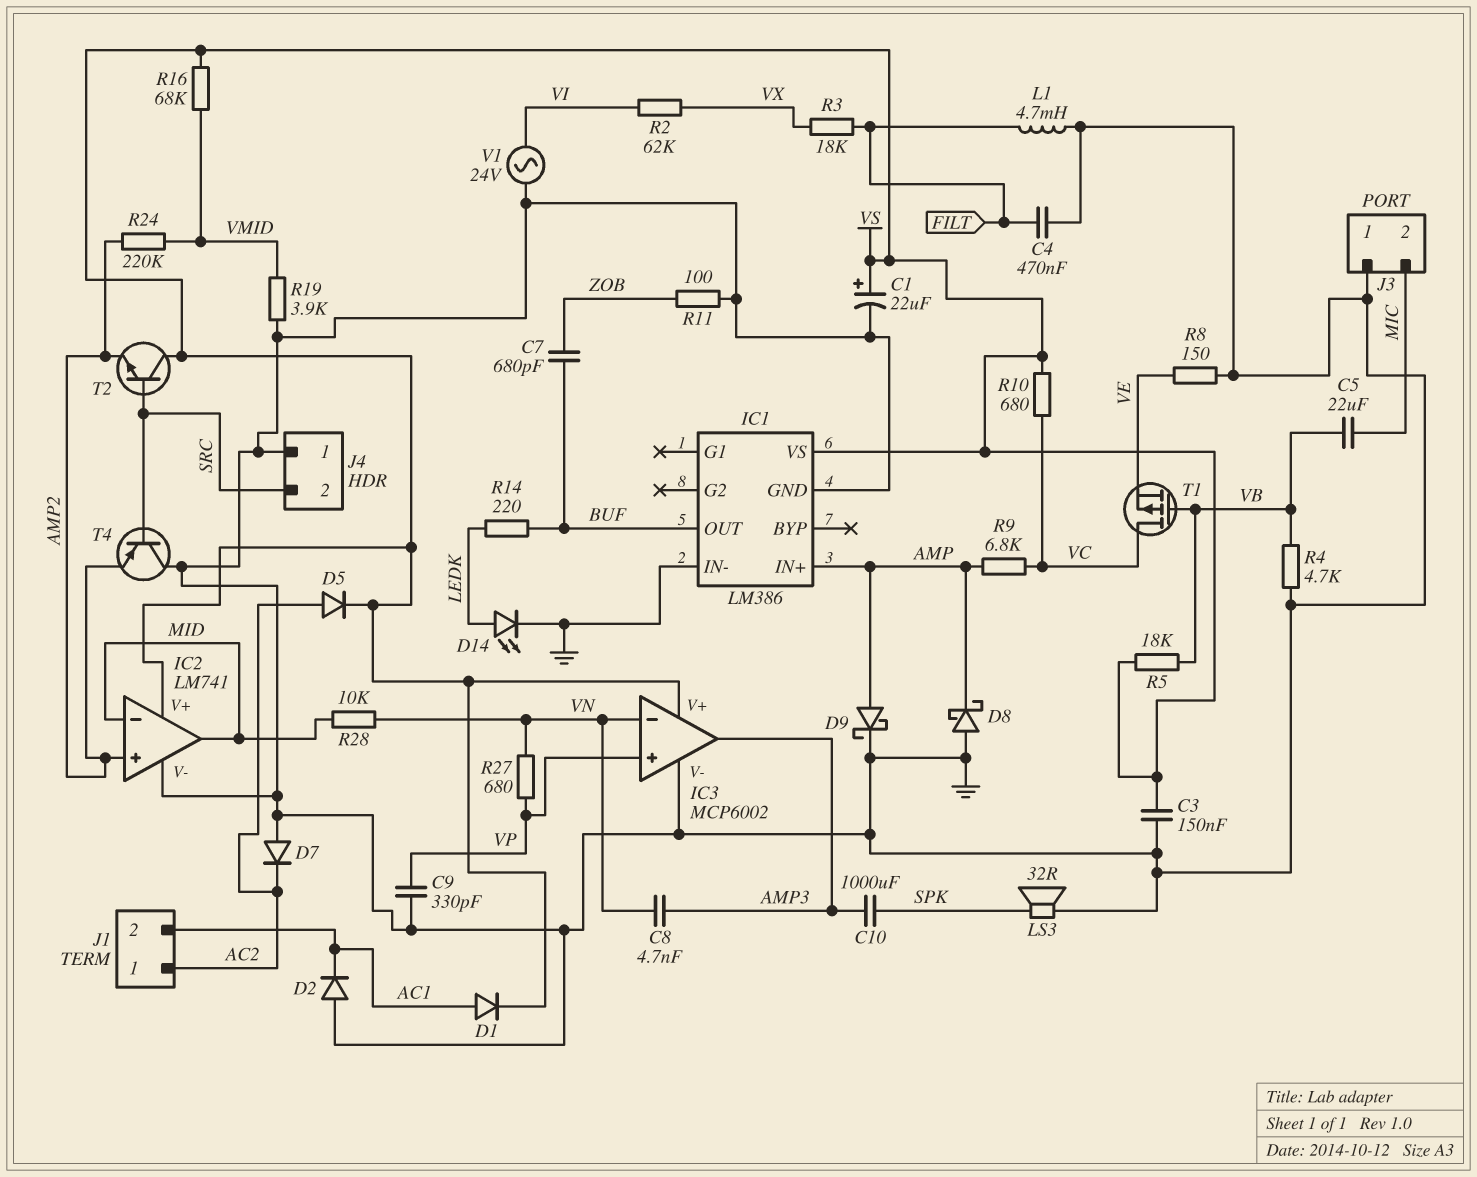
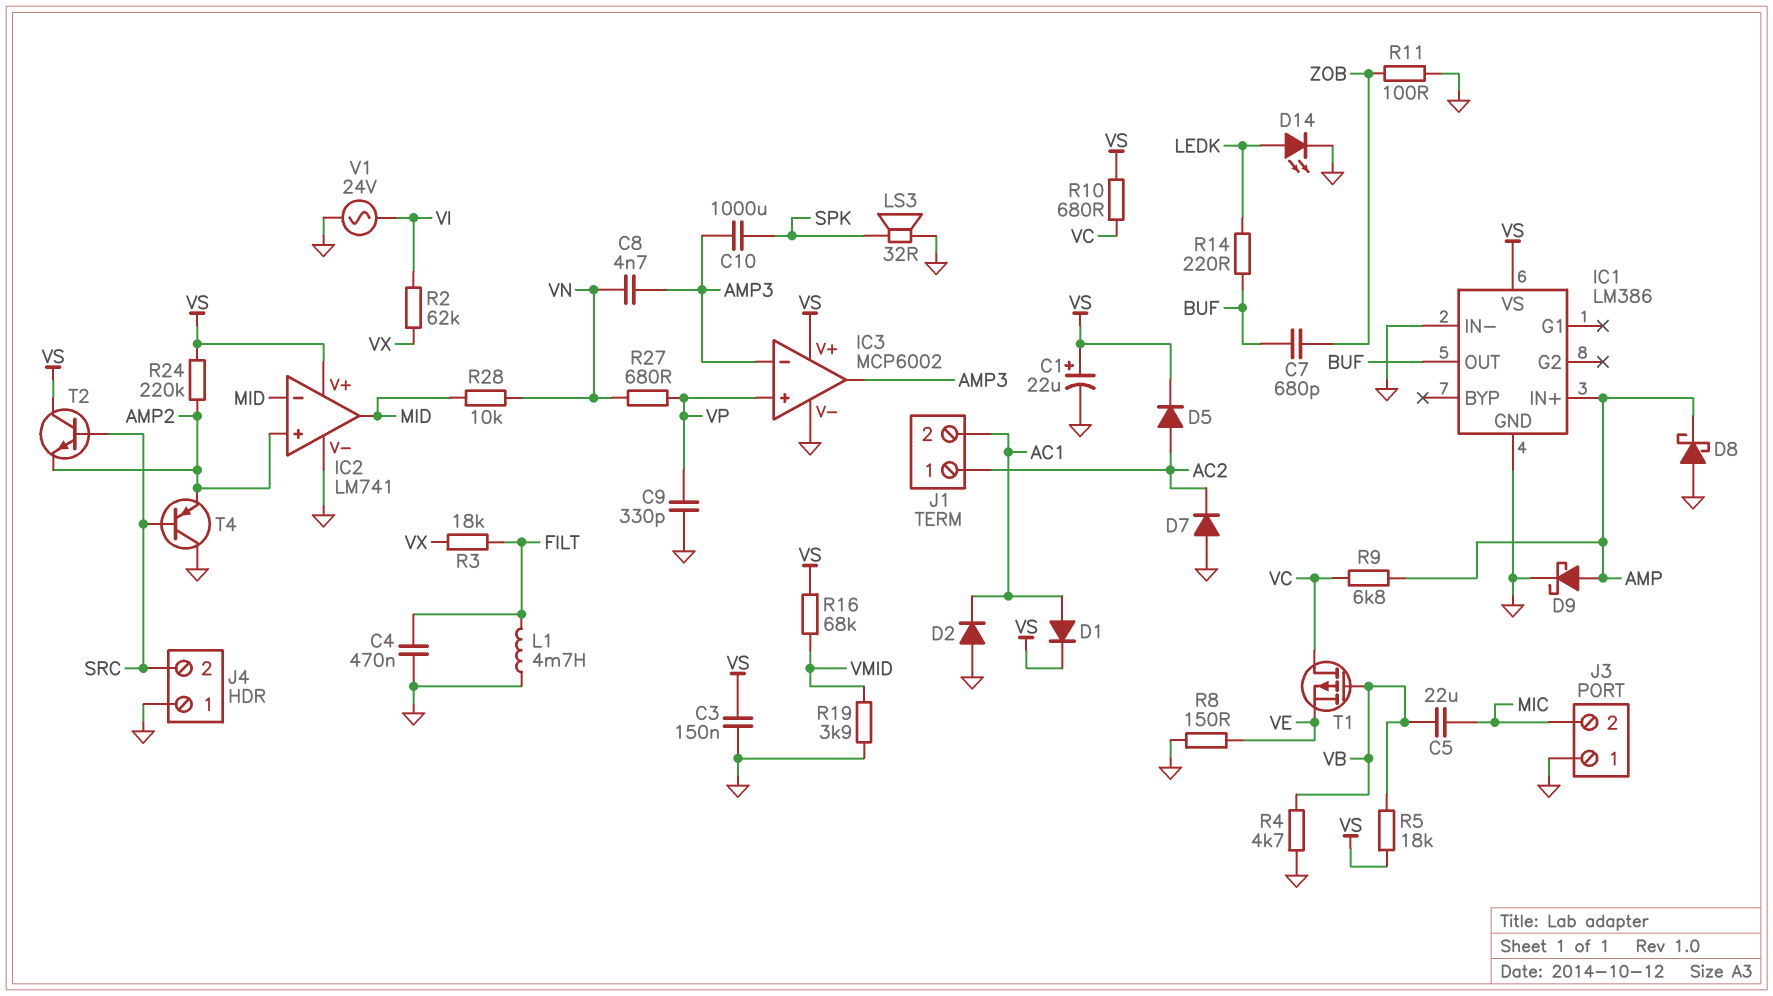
IC3 pin in-: VN -> AMP3
R24: 220k (AMP2, VMID) -> 220k (AMP2, VS)

